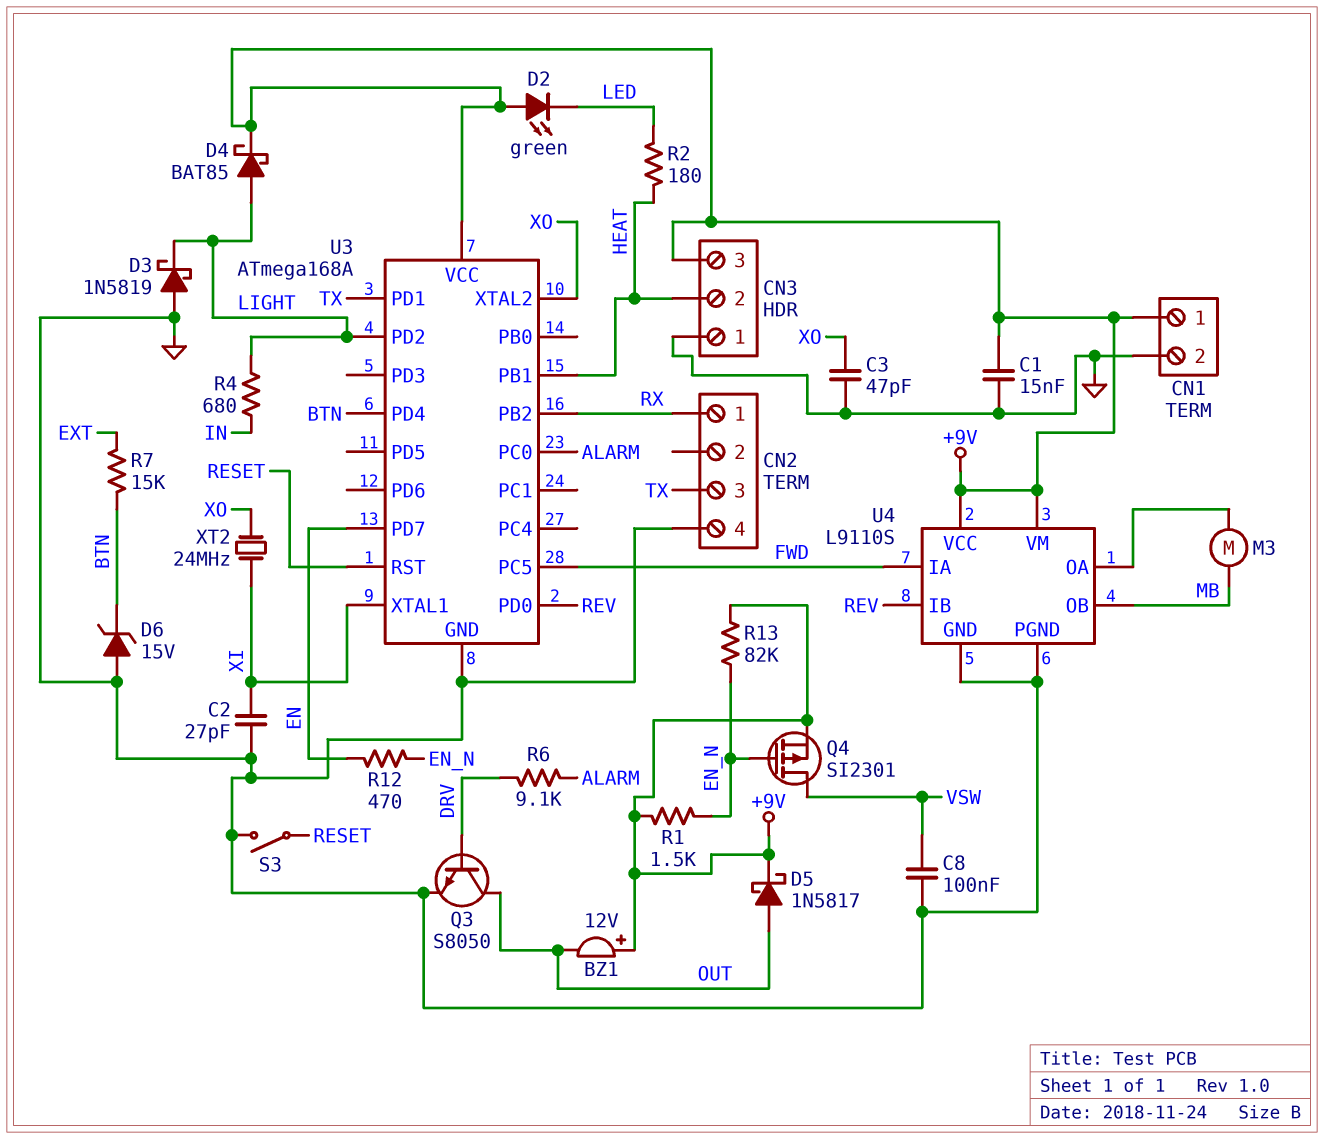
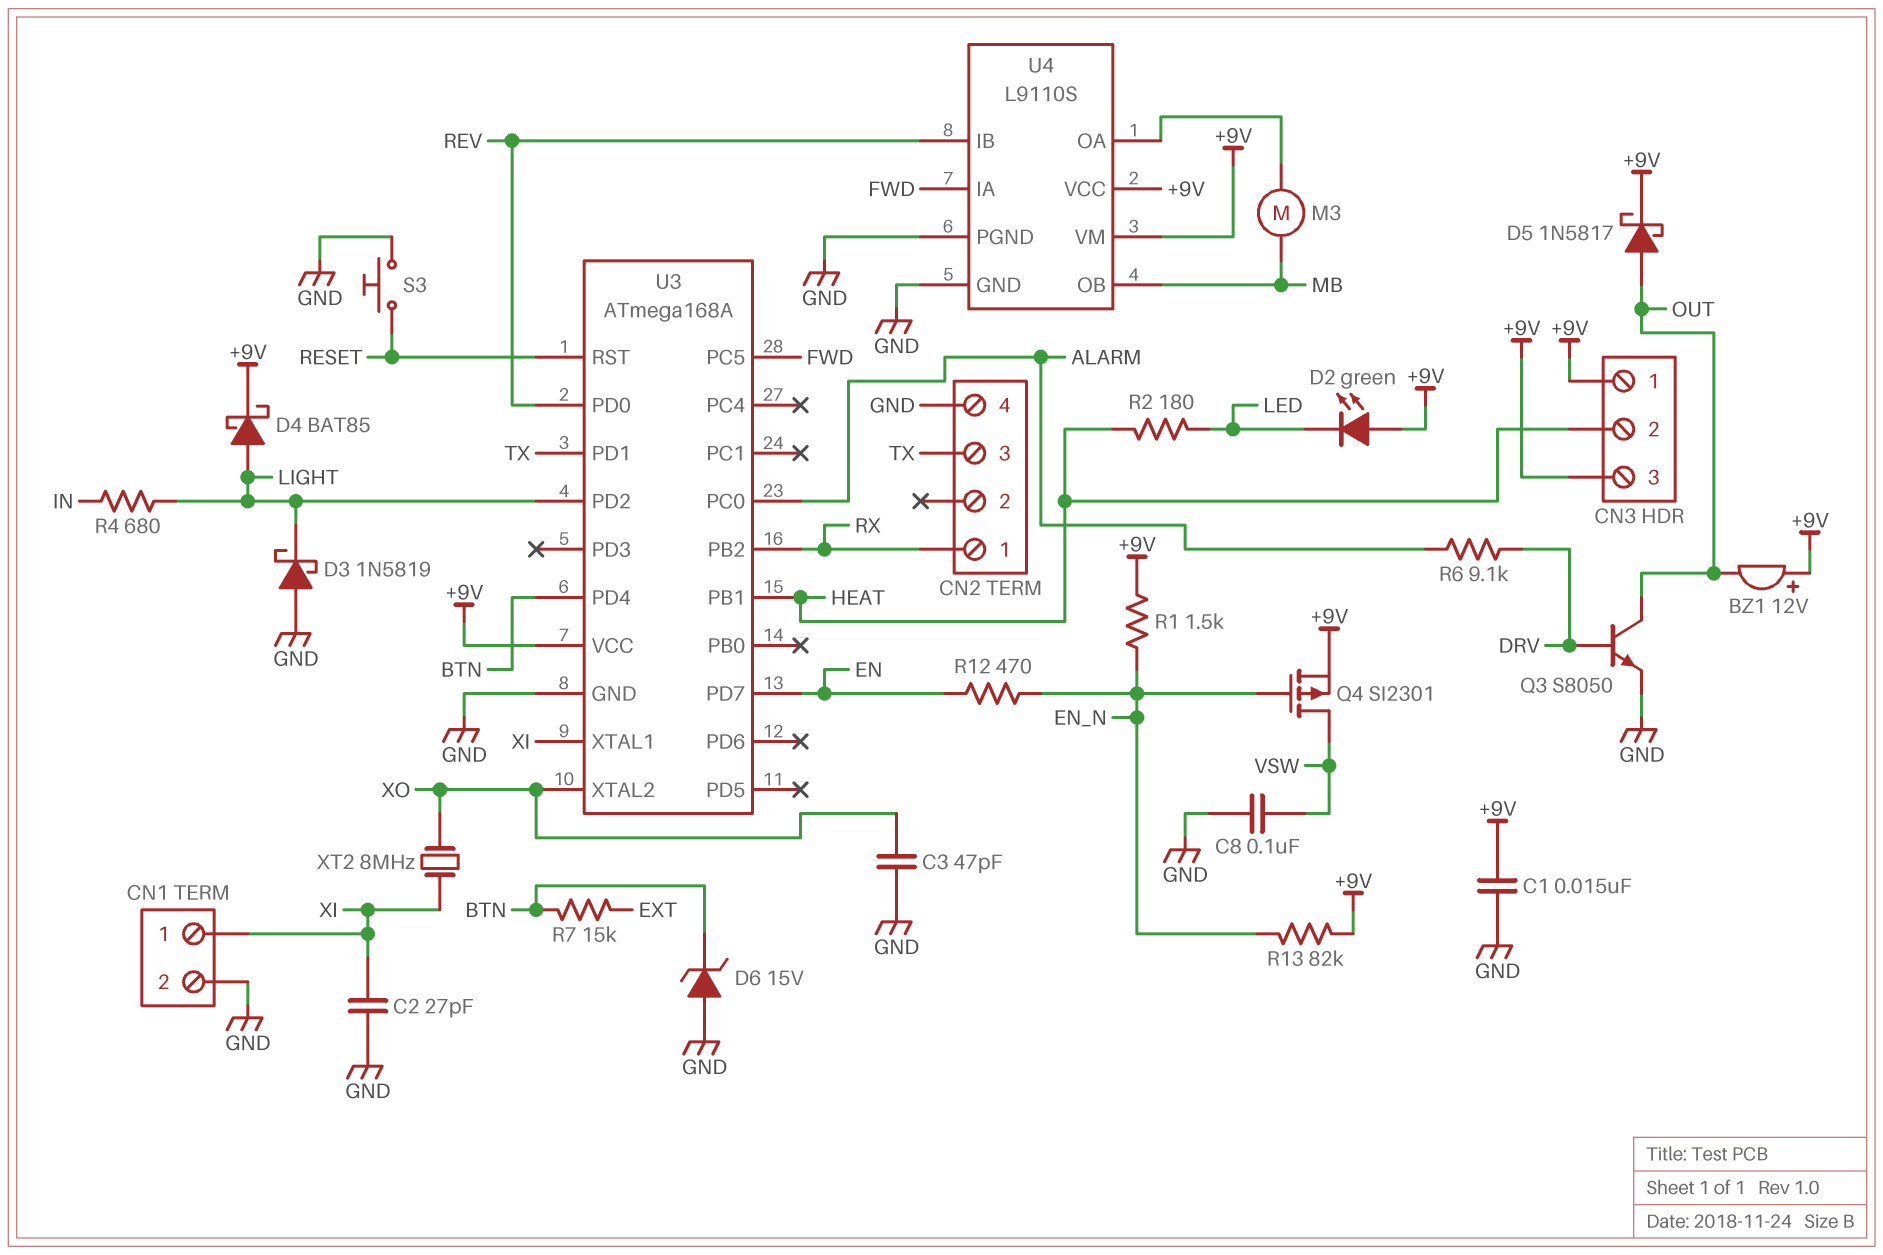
CN1 pin 1: +9V -> XI
CN3 pin 1: GND -> +9V
S3: switch (GND, RESET) -> button (GND, RESET)
XT2: 24MHz (XI, XO) -> 8MHz (XI, XO)

